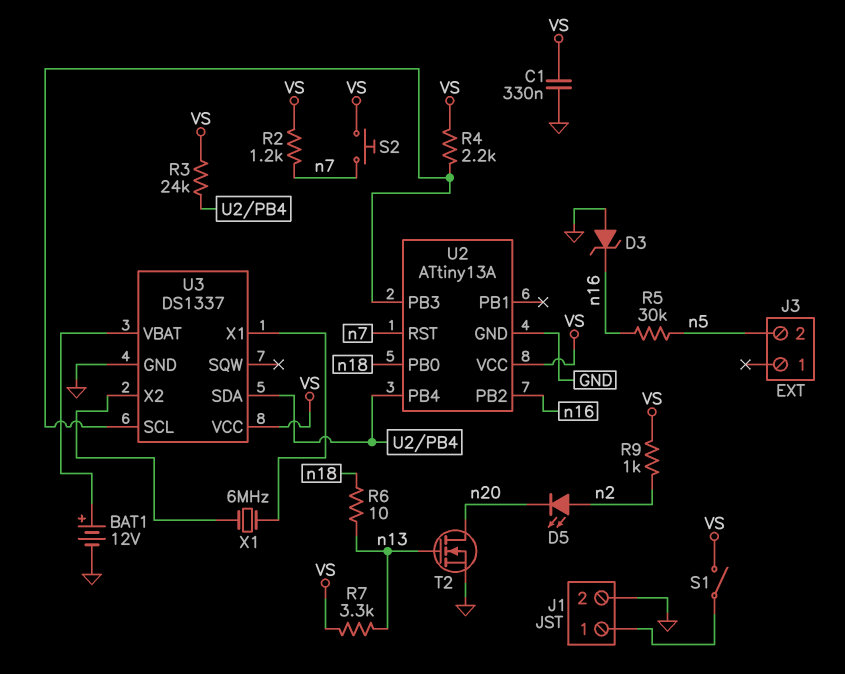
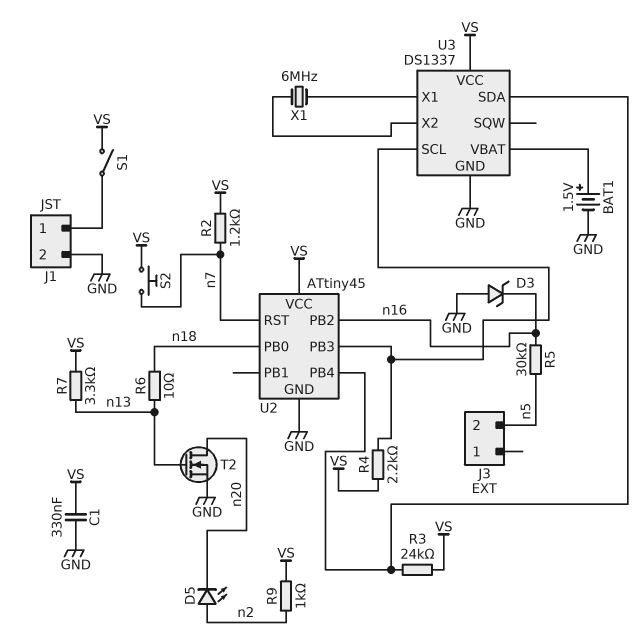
BAT1: 12V (plus U3/VBAT, minus GND) -> 1.5V (plus U3/VBAT, minus GND)
U2: ATtiny13A -> ATtiny45

